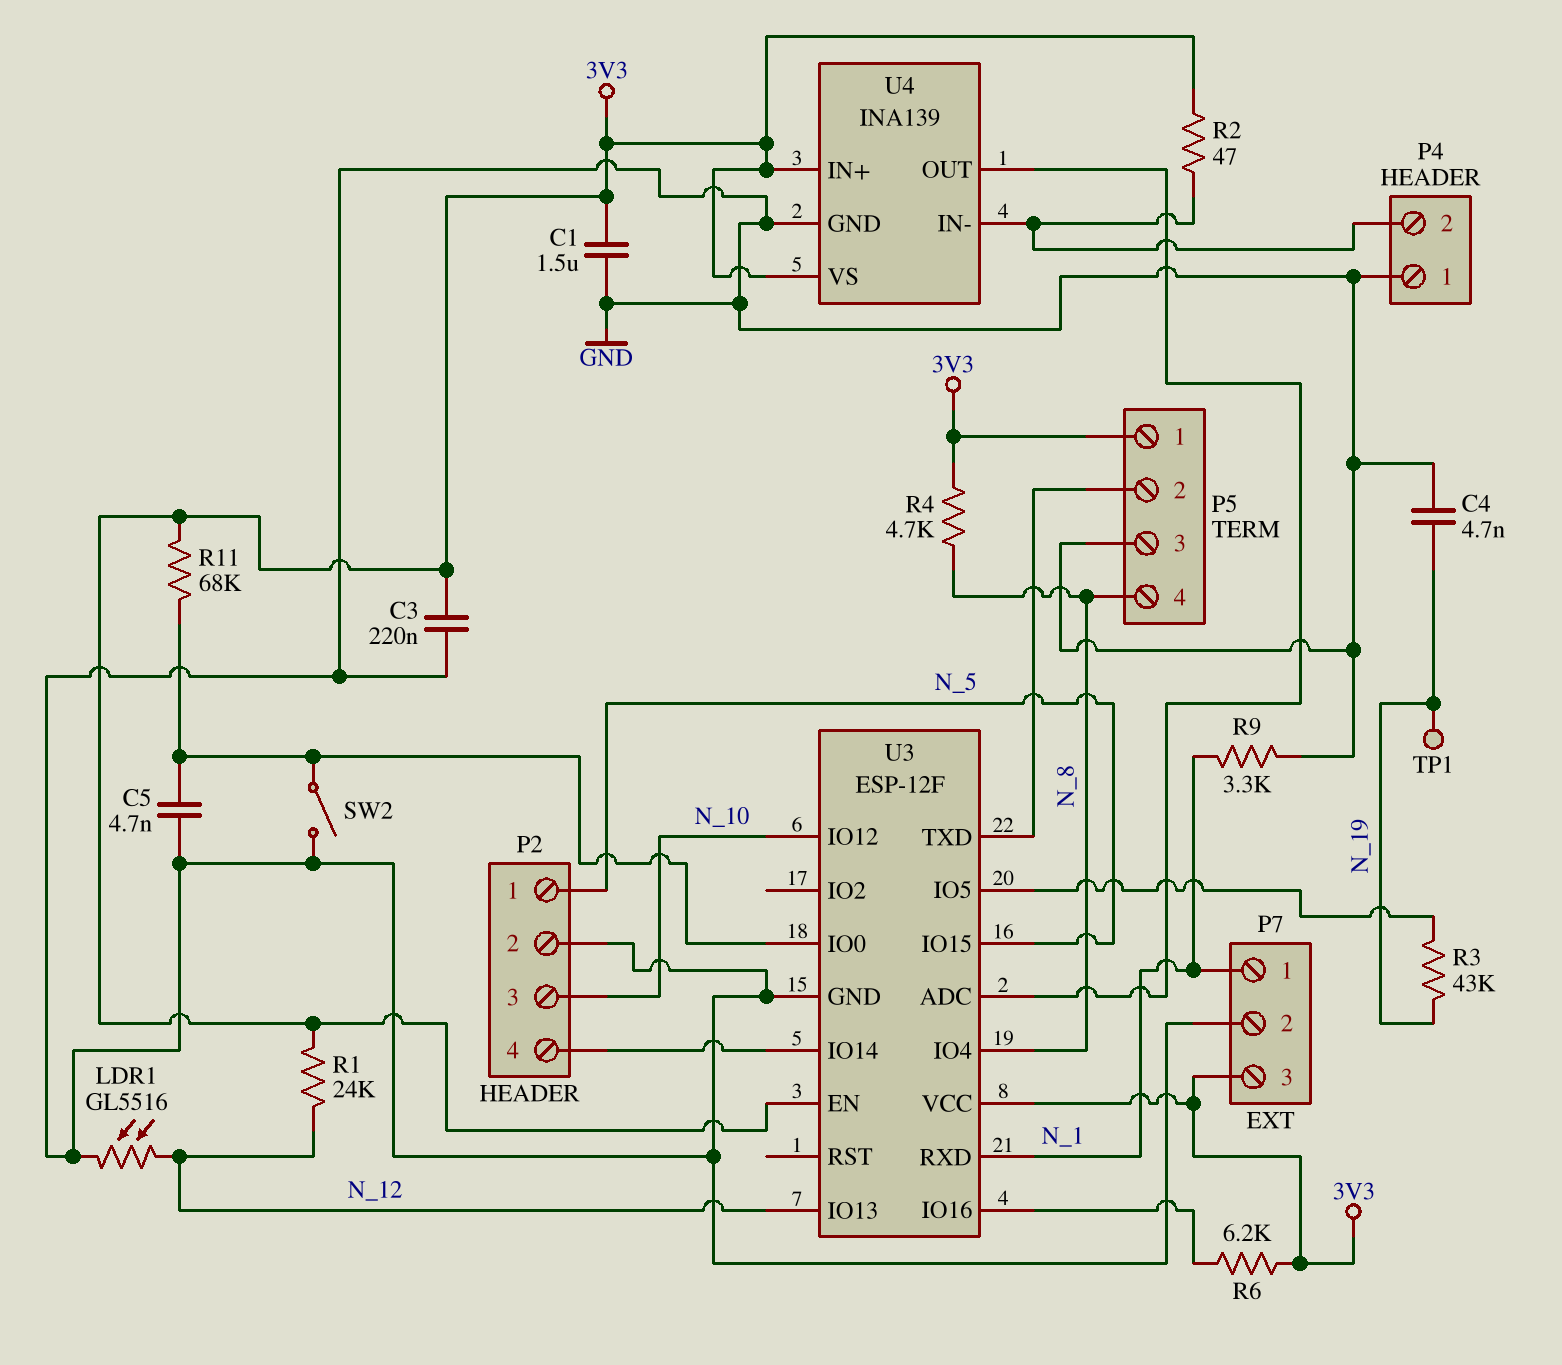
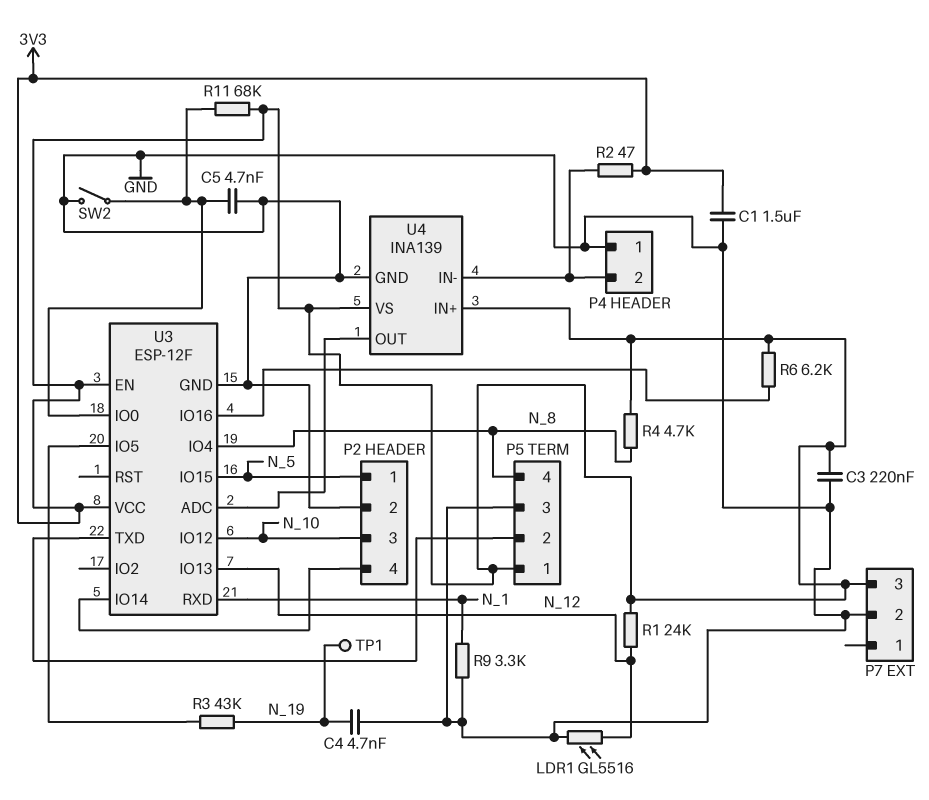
P7 pin 1: N_1 -> none

